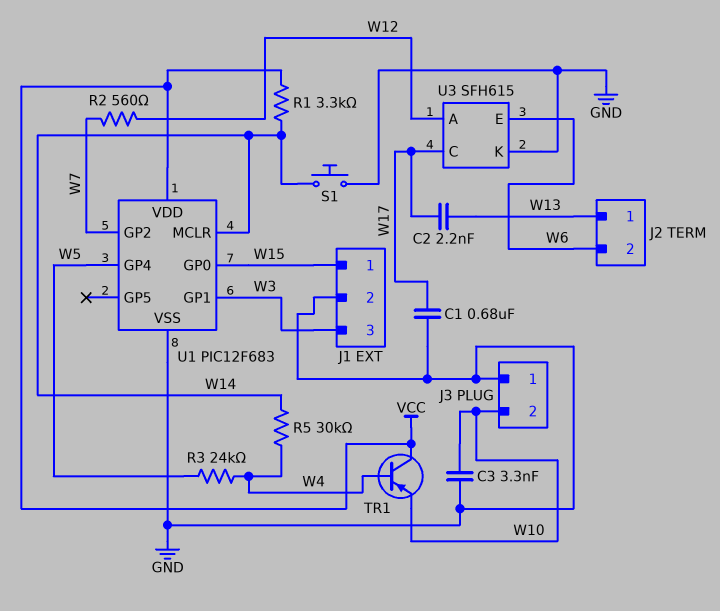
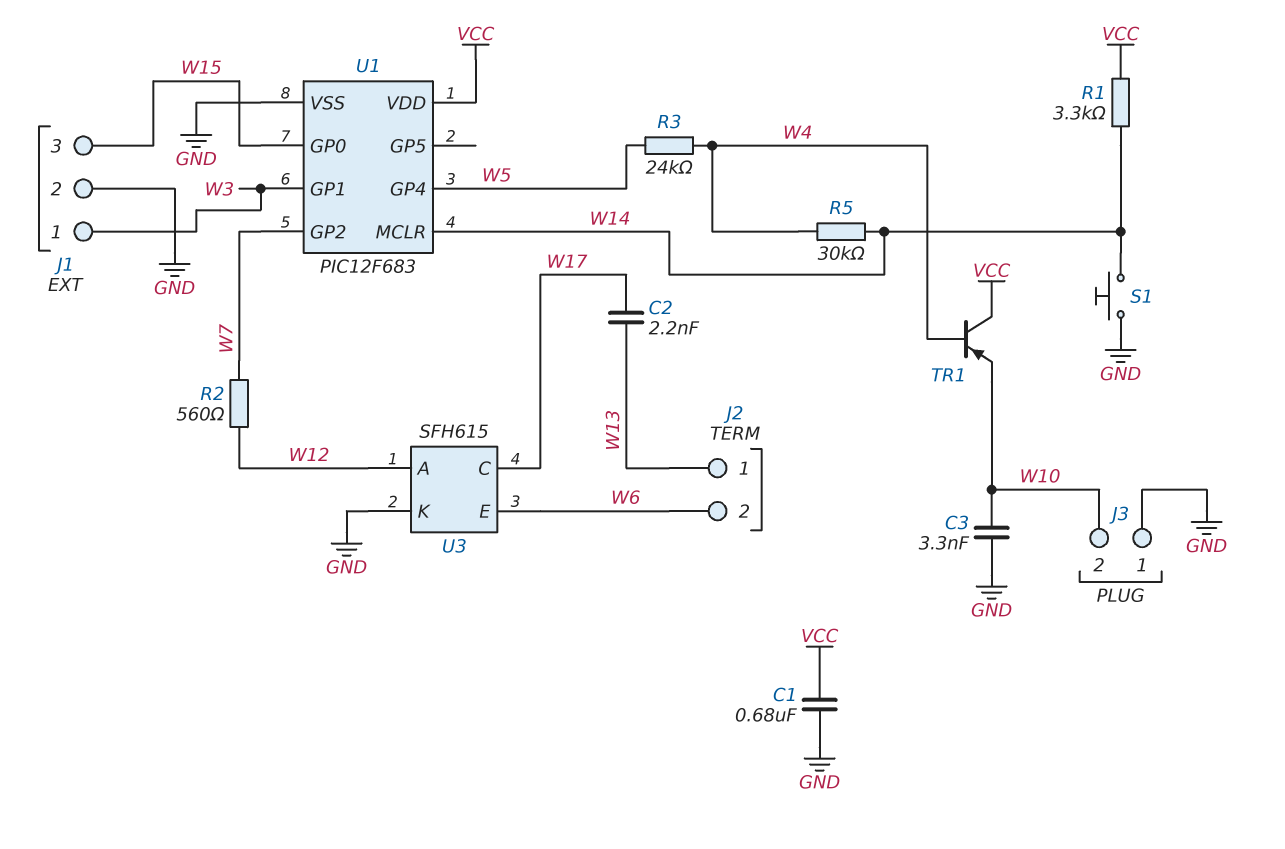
C1: 680nF (GND, W17) -> 680nF (GND, VCC)
J1 pin 1: W15 -> W3
J1 pin 3: W3 -> W15

